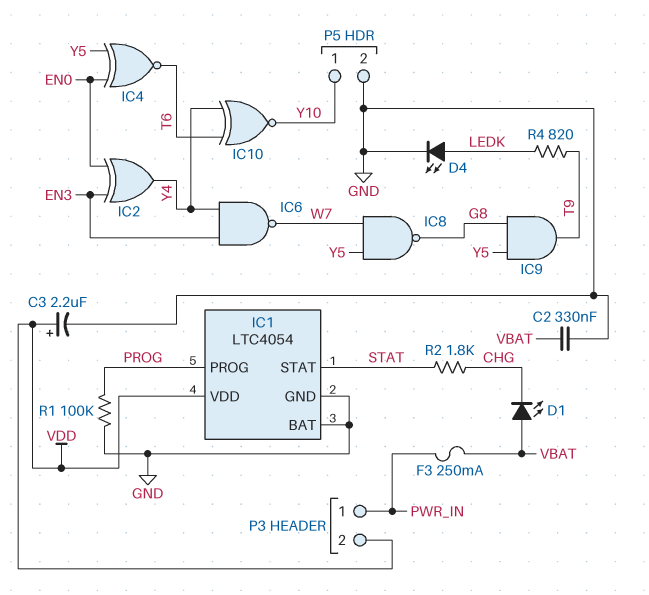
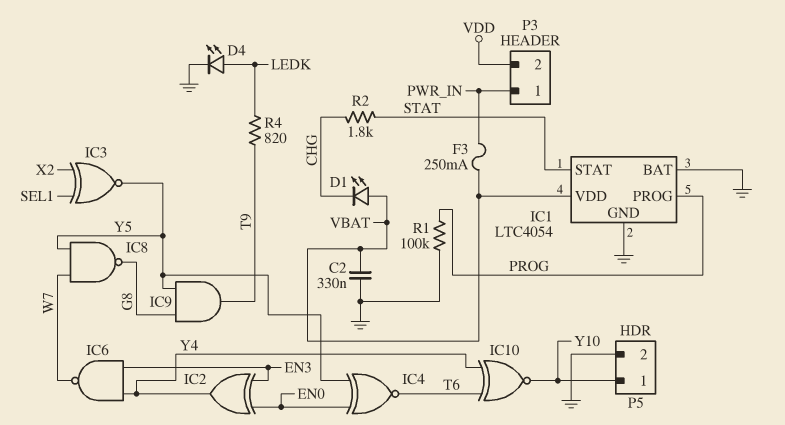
C3: 2.2uF (plus VDD, minus GND) -> none
IC1 pin VDD: VDD -> VBAT
IC3: none -> XNOR (in SEL1, in X2, out Y5)

